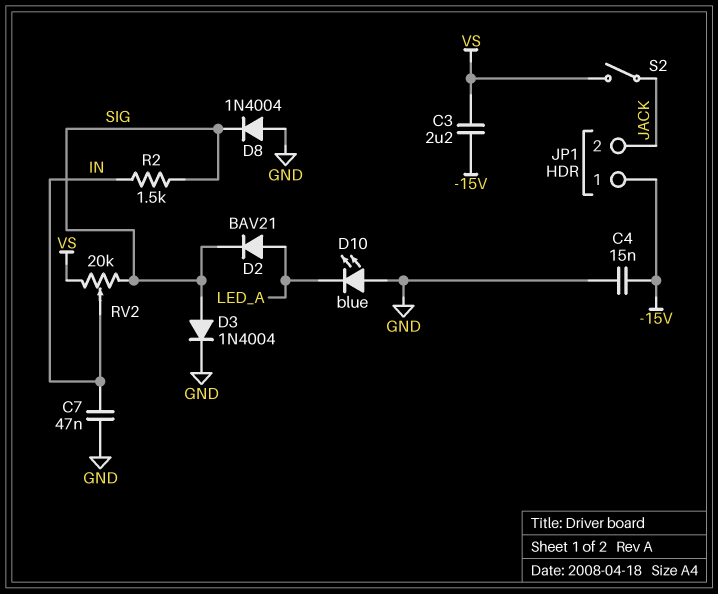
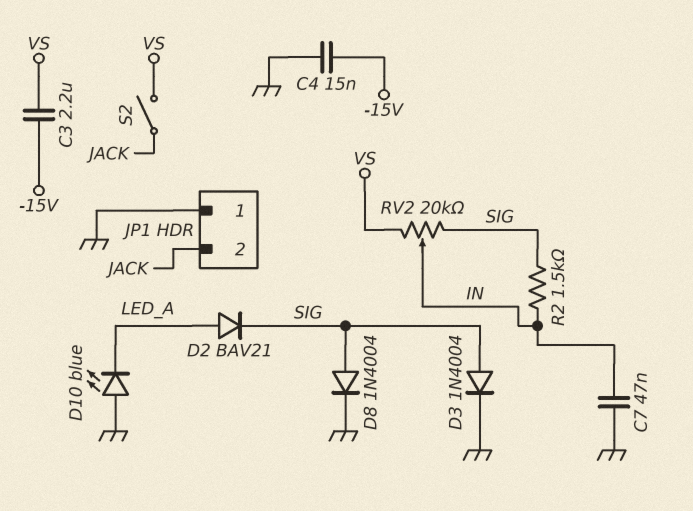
D8: diode 1N4004 (A GND, K SIG) -> diode 1N4004 (A SIG, K GND)
JP1 pin 1: -15V -> GND

